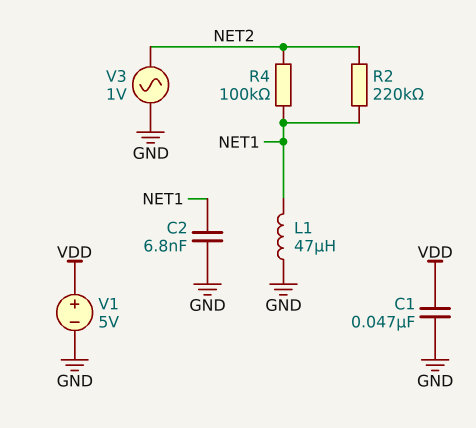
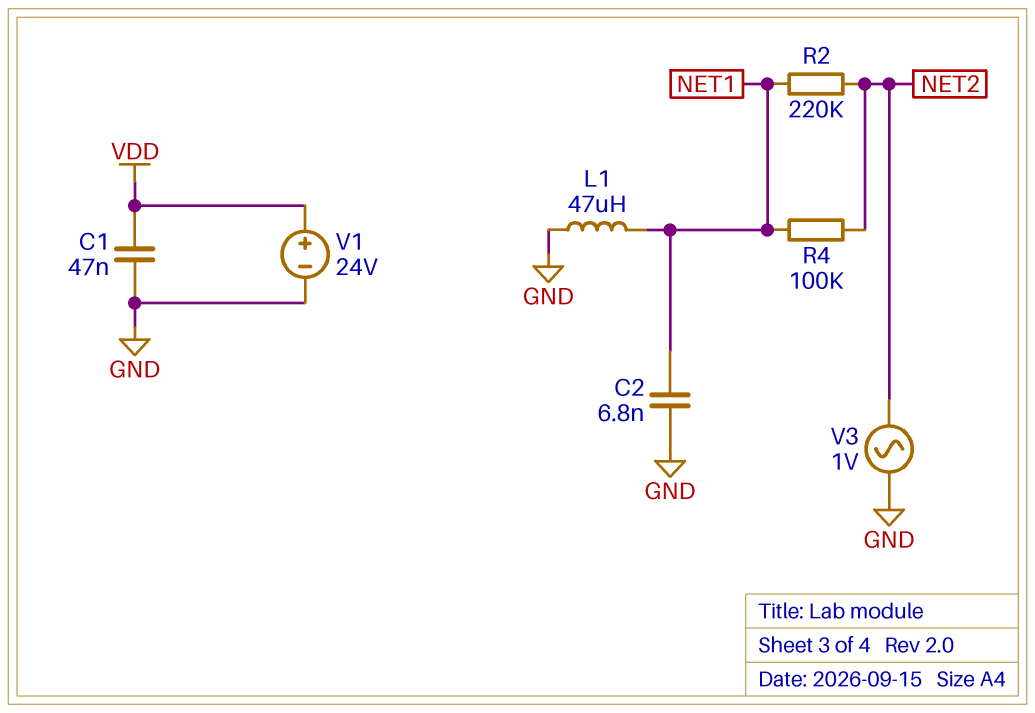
V1: 5V (plus VDD, minus GND) -> 24V (plus VDD, minus GND)

